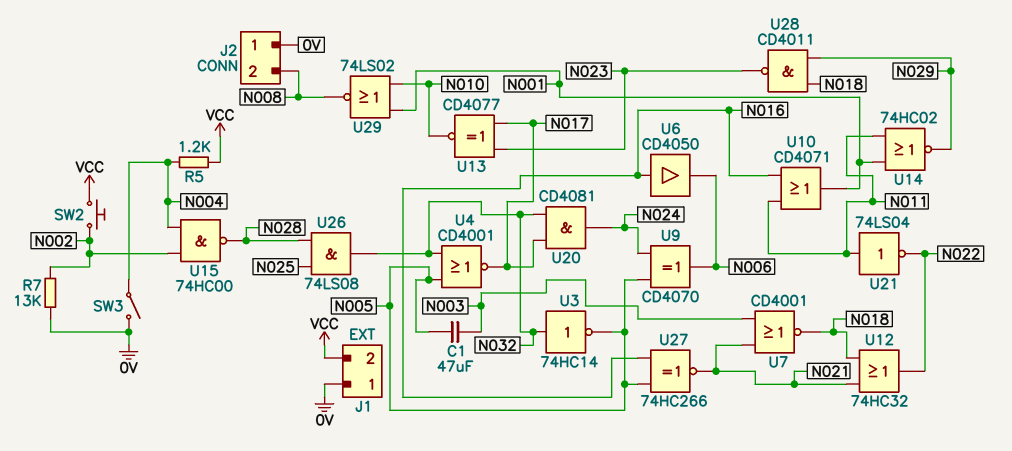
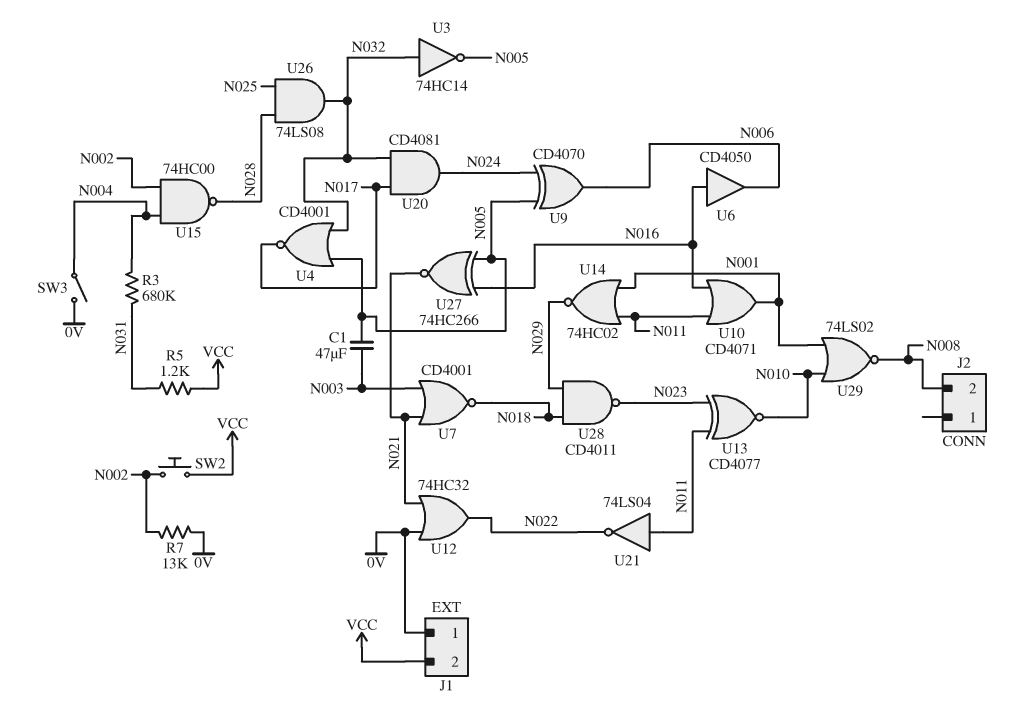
J2 pin 1: 0V -> none
R3: none -> 680k (N004, N031)
R5: 1.2k (N004, VCC) -> 1.2k (N031, VCC)
U12: OR 74HC32 (in N018, in N021, out N022) -> OR 74HC32 (in 0V, in N021, out N022)
U13: XNOR CD4077 (in N017, in N023, out N010) -> XNOR CD4077 (in N011, in N023, out N010)

